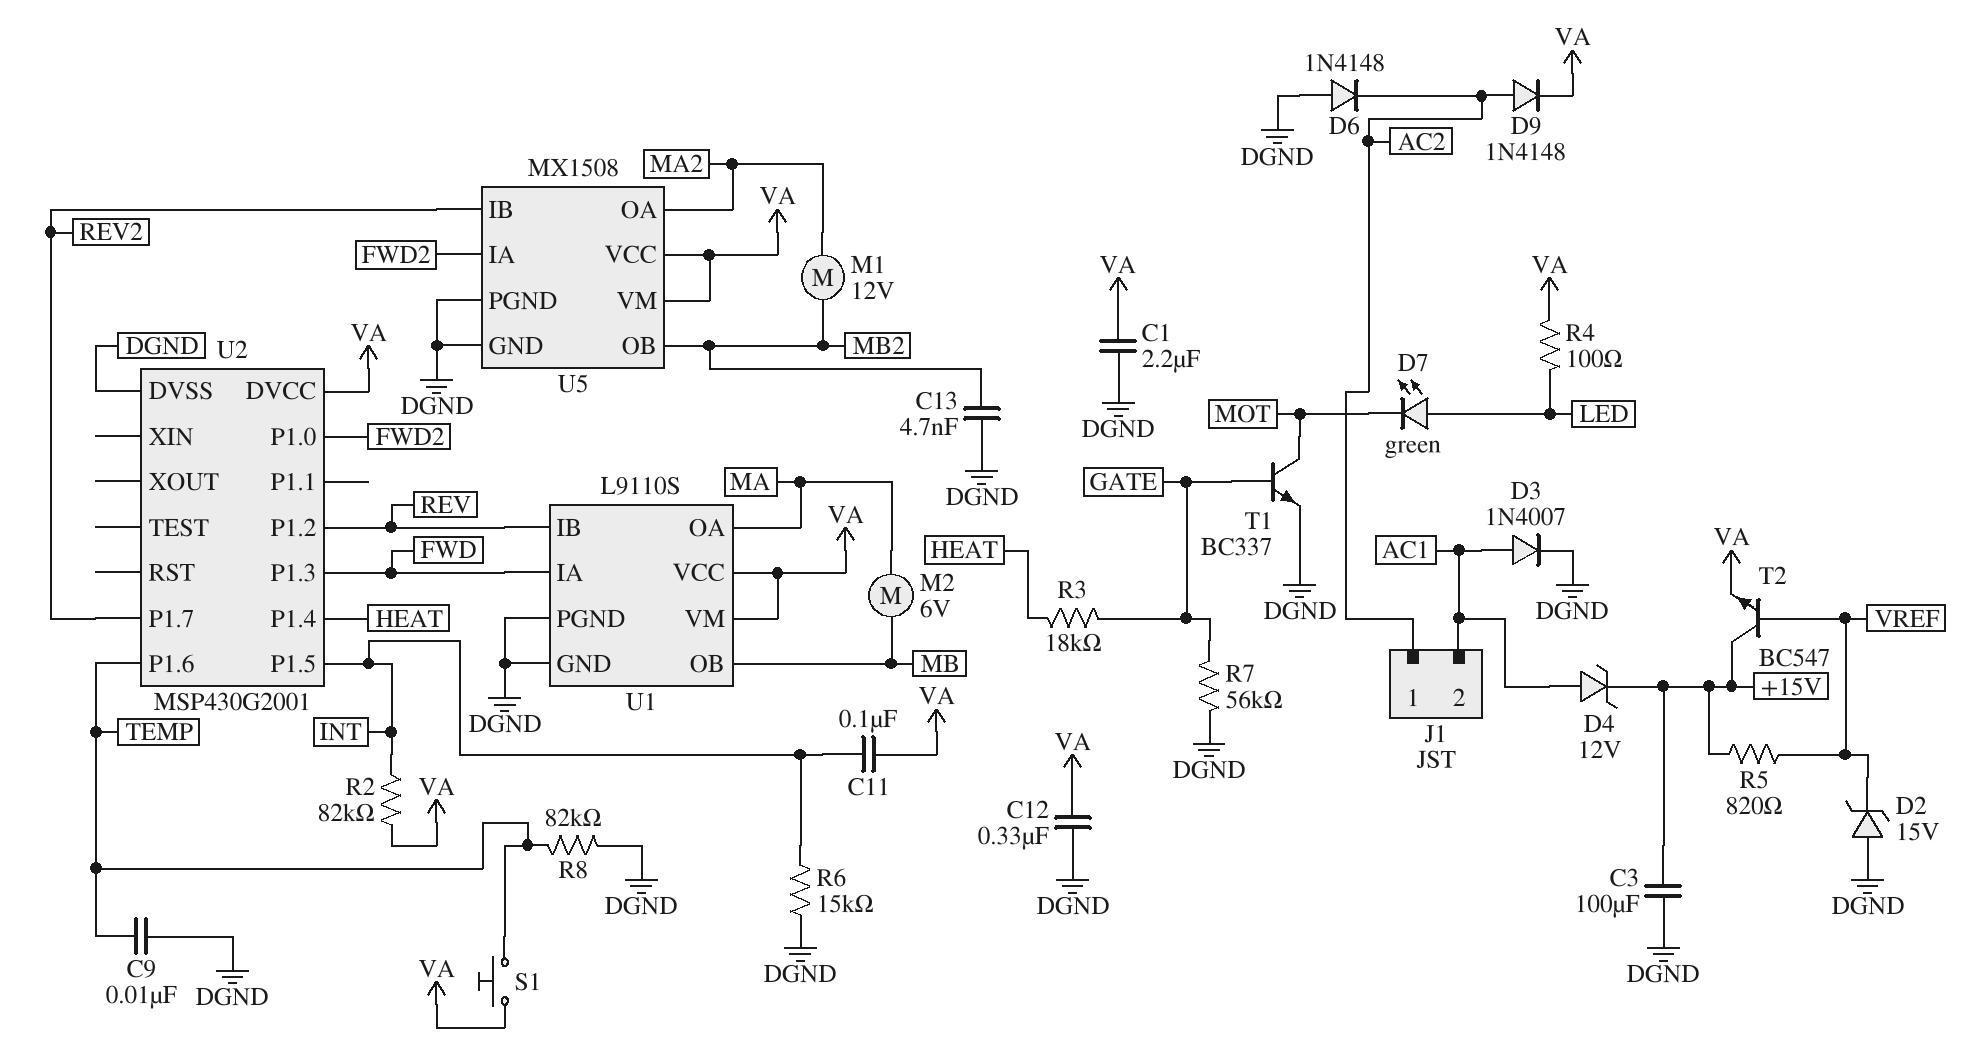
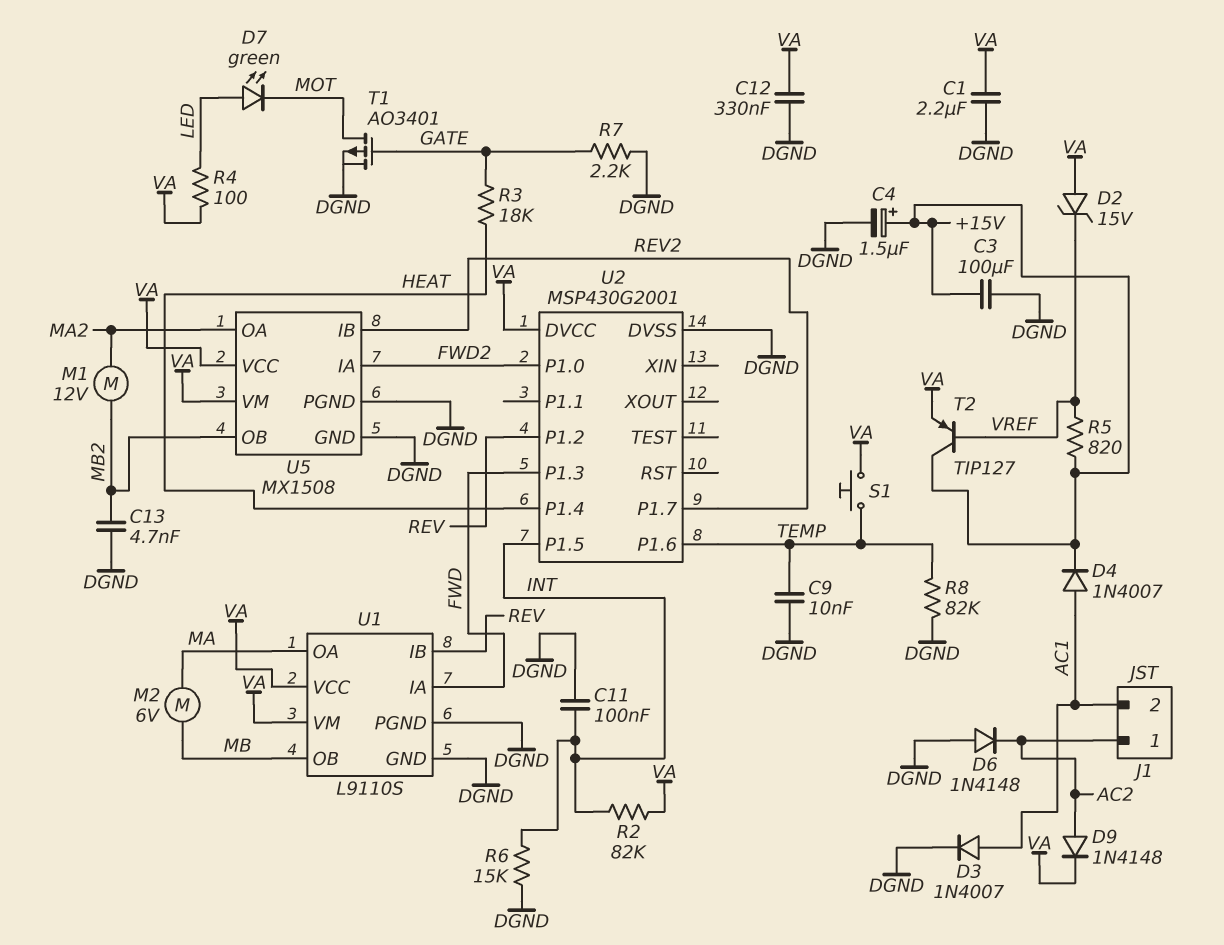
C4: none -> 1.5uF (plus +15V, minus DGND)
C11: 100nF (INT, VA) -> 100nF (DGND, INT)
D2: zener 15V (A DGND, K VREF) -> zener 15V (A VA, K VREF)
D4: zener 12V (A AC1, K +15V) -> diode 1N4007 (A AC1, K +15V)
R7: 56k (DGND, GATE) -> 2.2k (DGND, GATE)
T1: NPN BC337 (B GATE, C MOT, E DGND) -> PMOS AO3401 (G GATE, D MOT, S DGND)
T2: NPN BC547 (B VREF, C +15V, E VA) -> PNP TIP127 (B VREF, C +15V, E VA)

